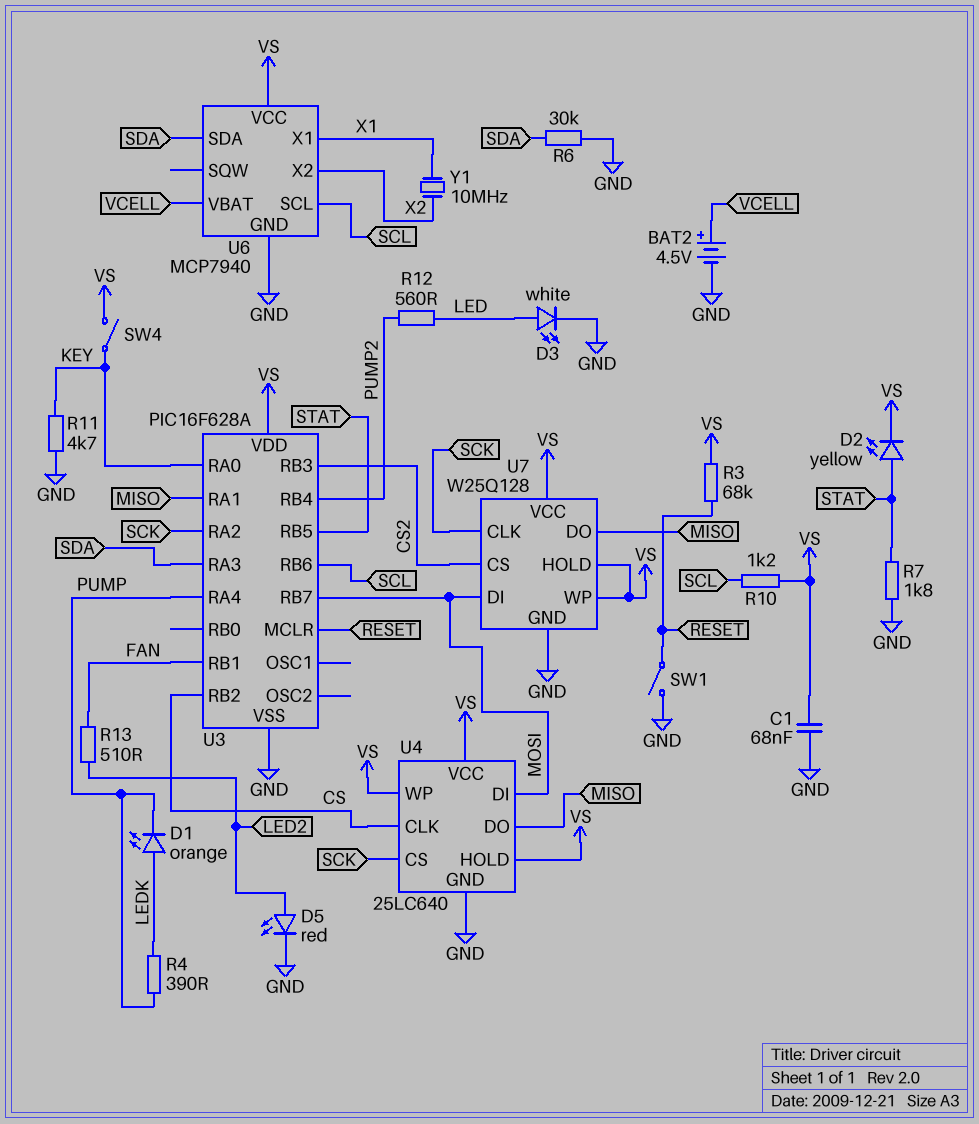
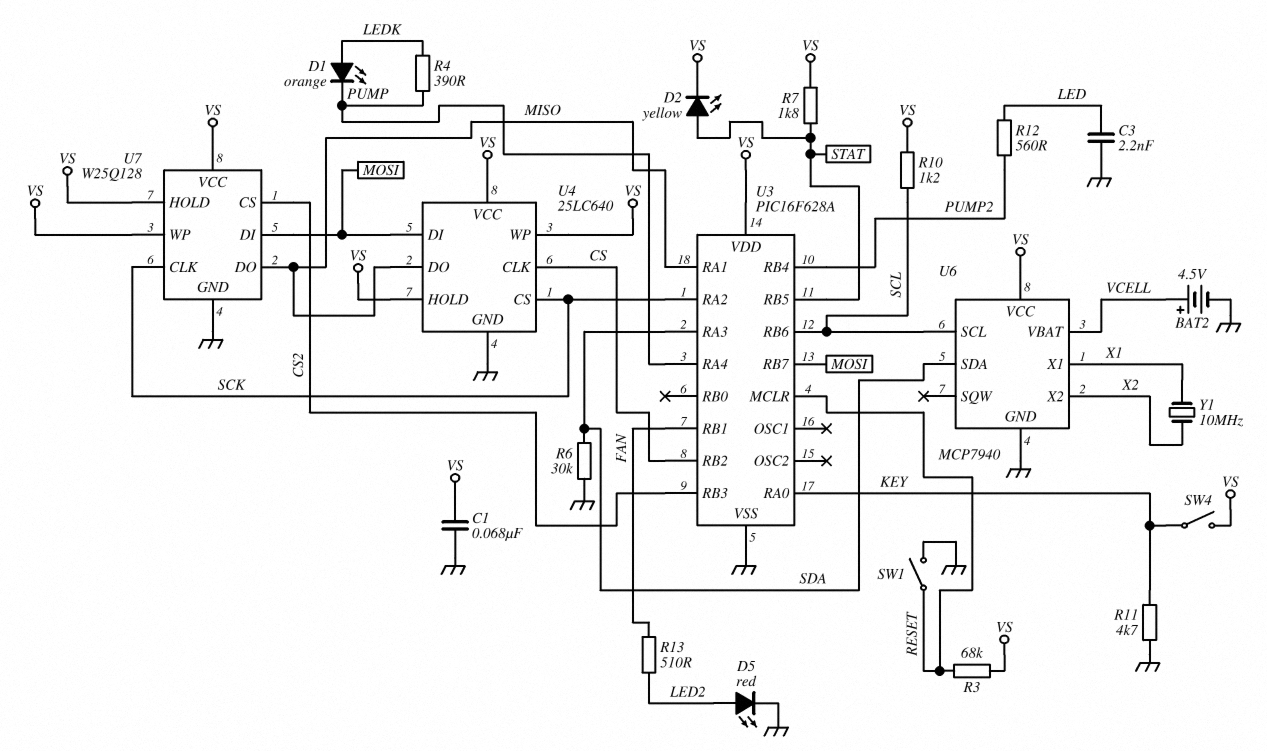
C3: none -> 2.2nF (GND, LED)
D3: LED white (A LED, K GND) -> none
R7: 1.8k (GND, STAT) -> 1.8k (STAT, VS)

